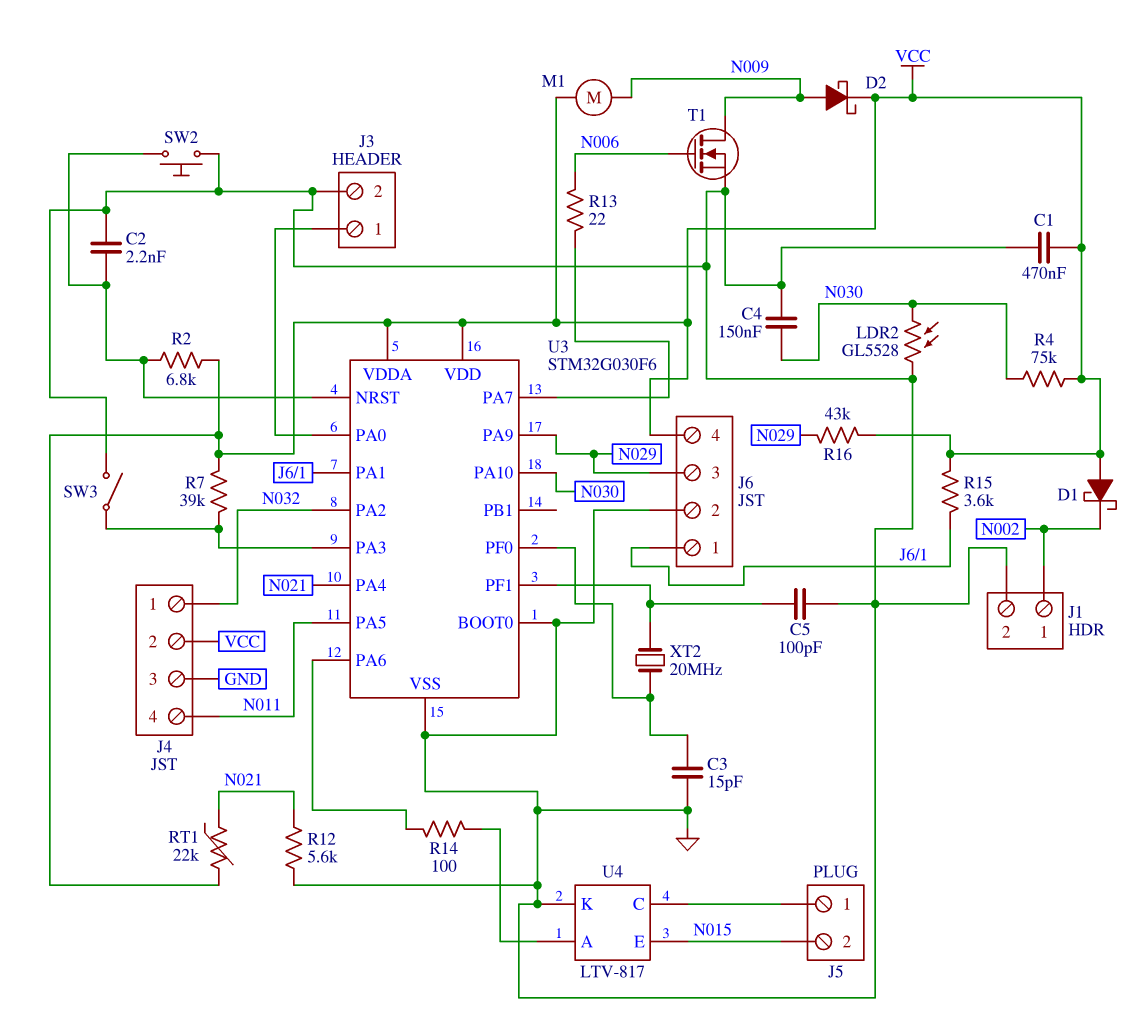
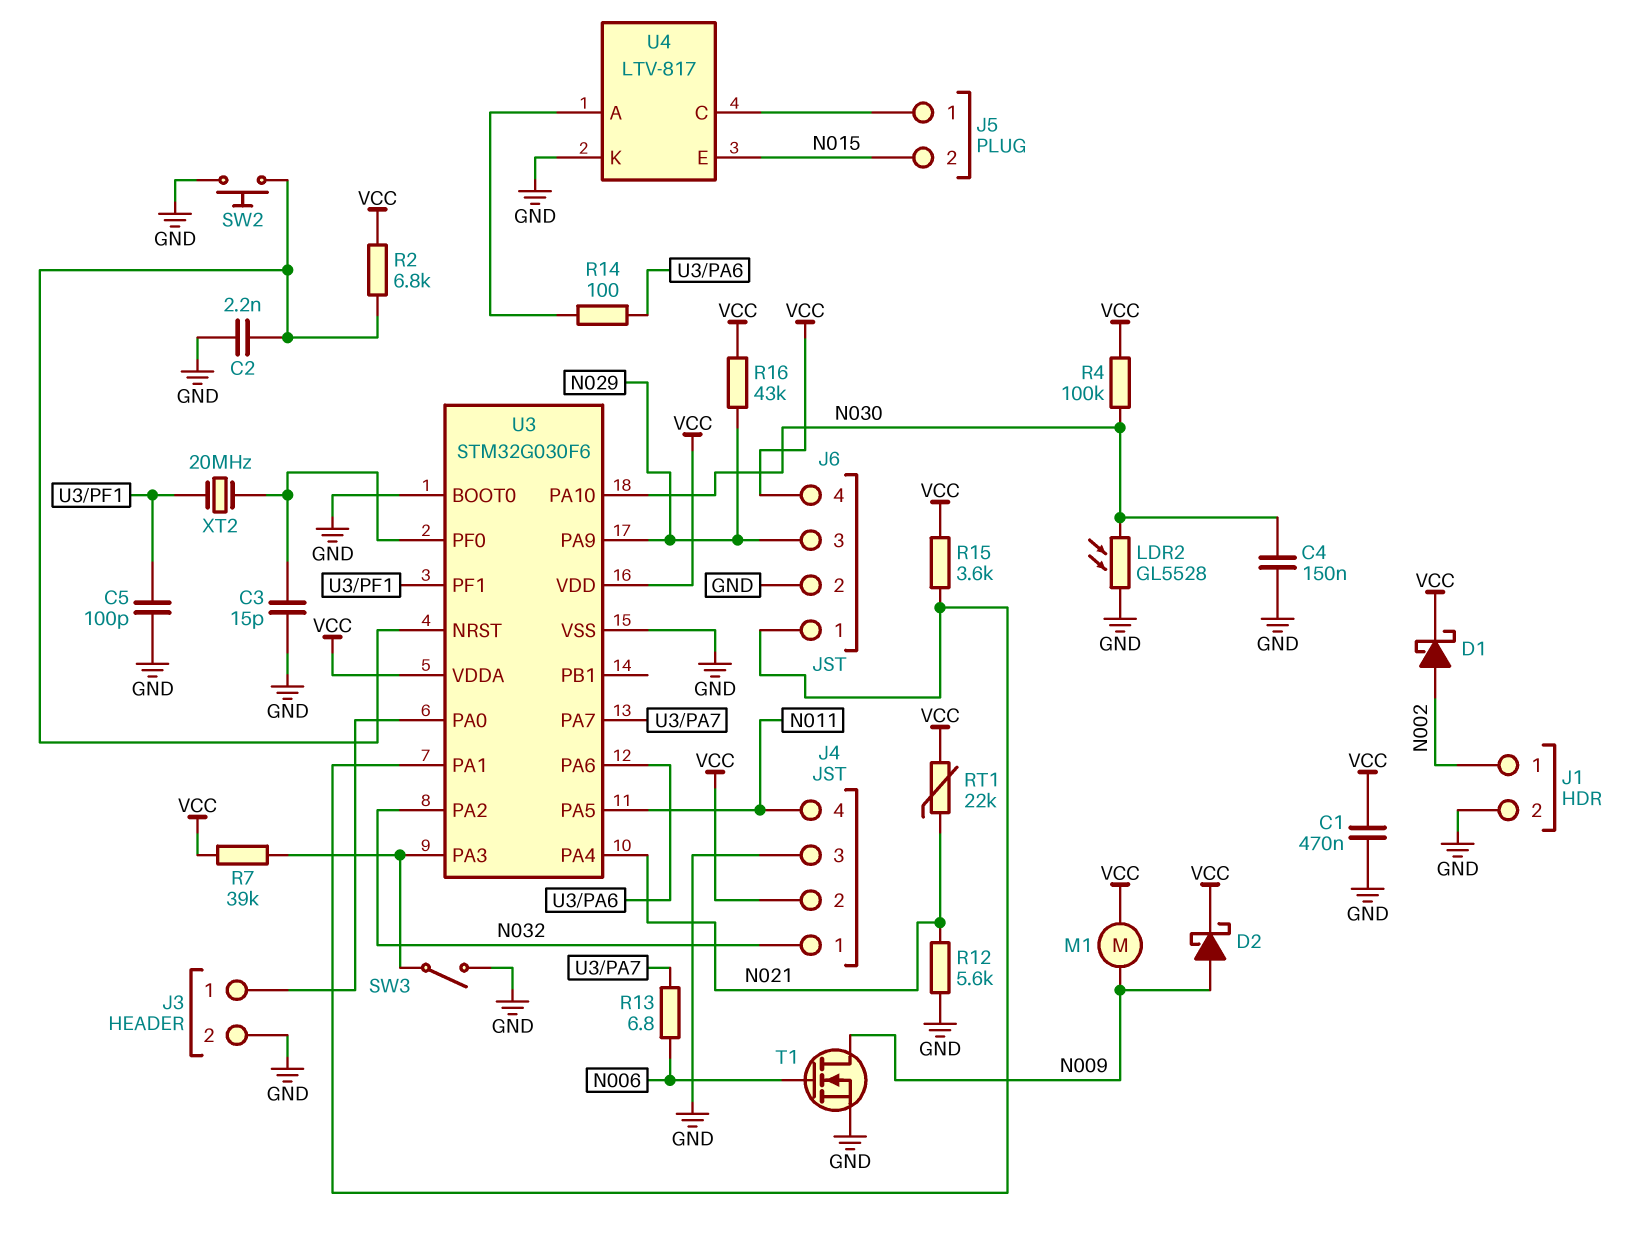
D1: schottky (A VCC, K N002) -> schottky (A N002, K VCC)
R4: 75k (N030, VCC) -> 100k (N030, VCC)
R13: 22 (N006, U3/PA7) -> 6.8 (N006, U3/PA7)

